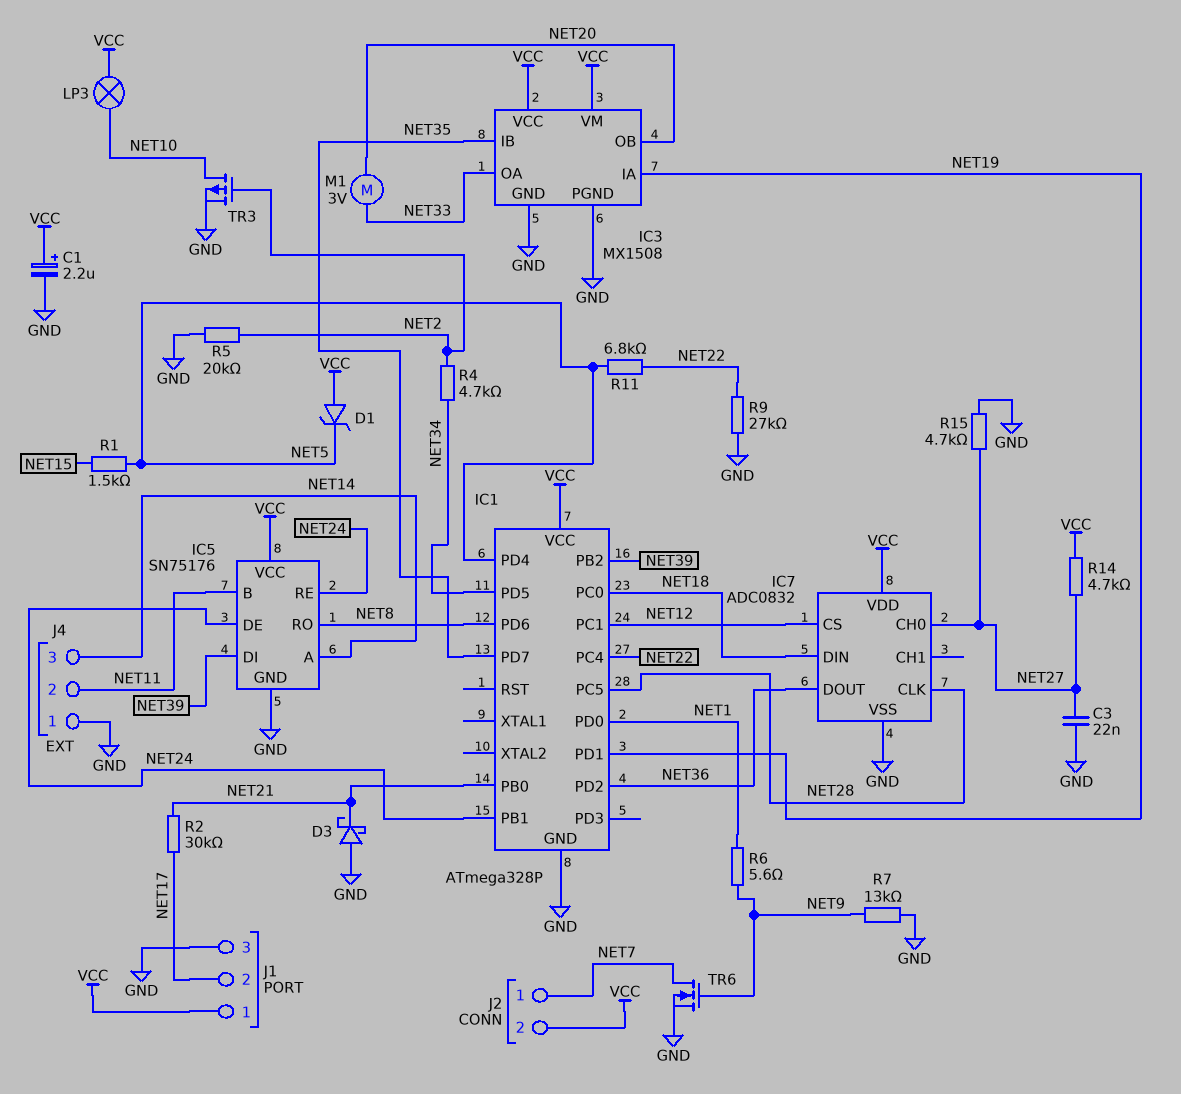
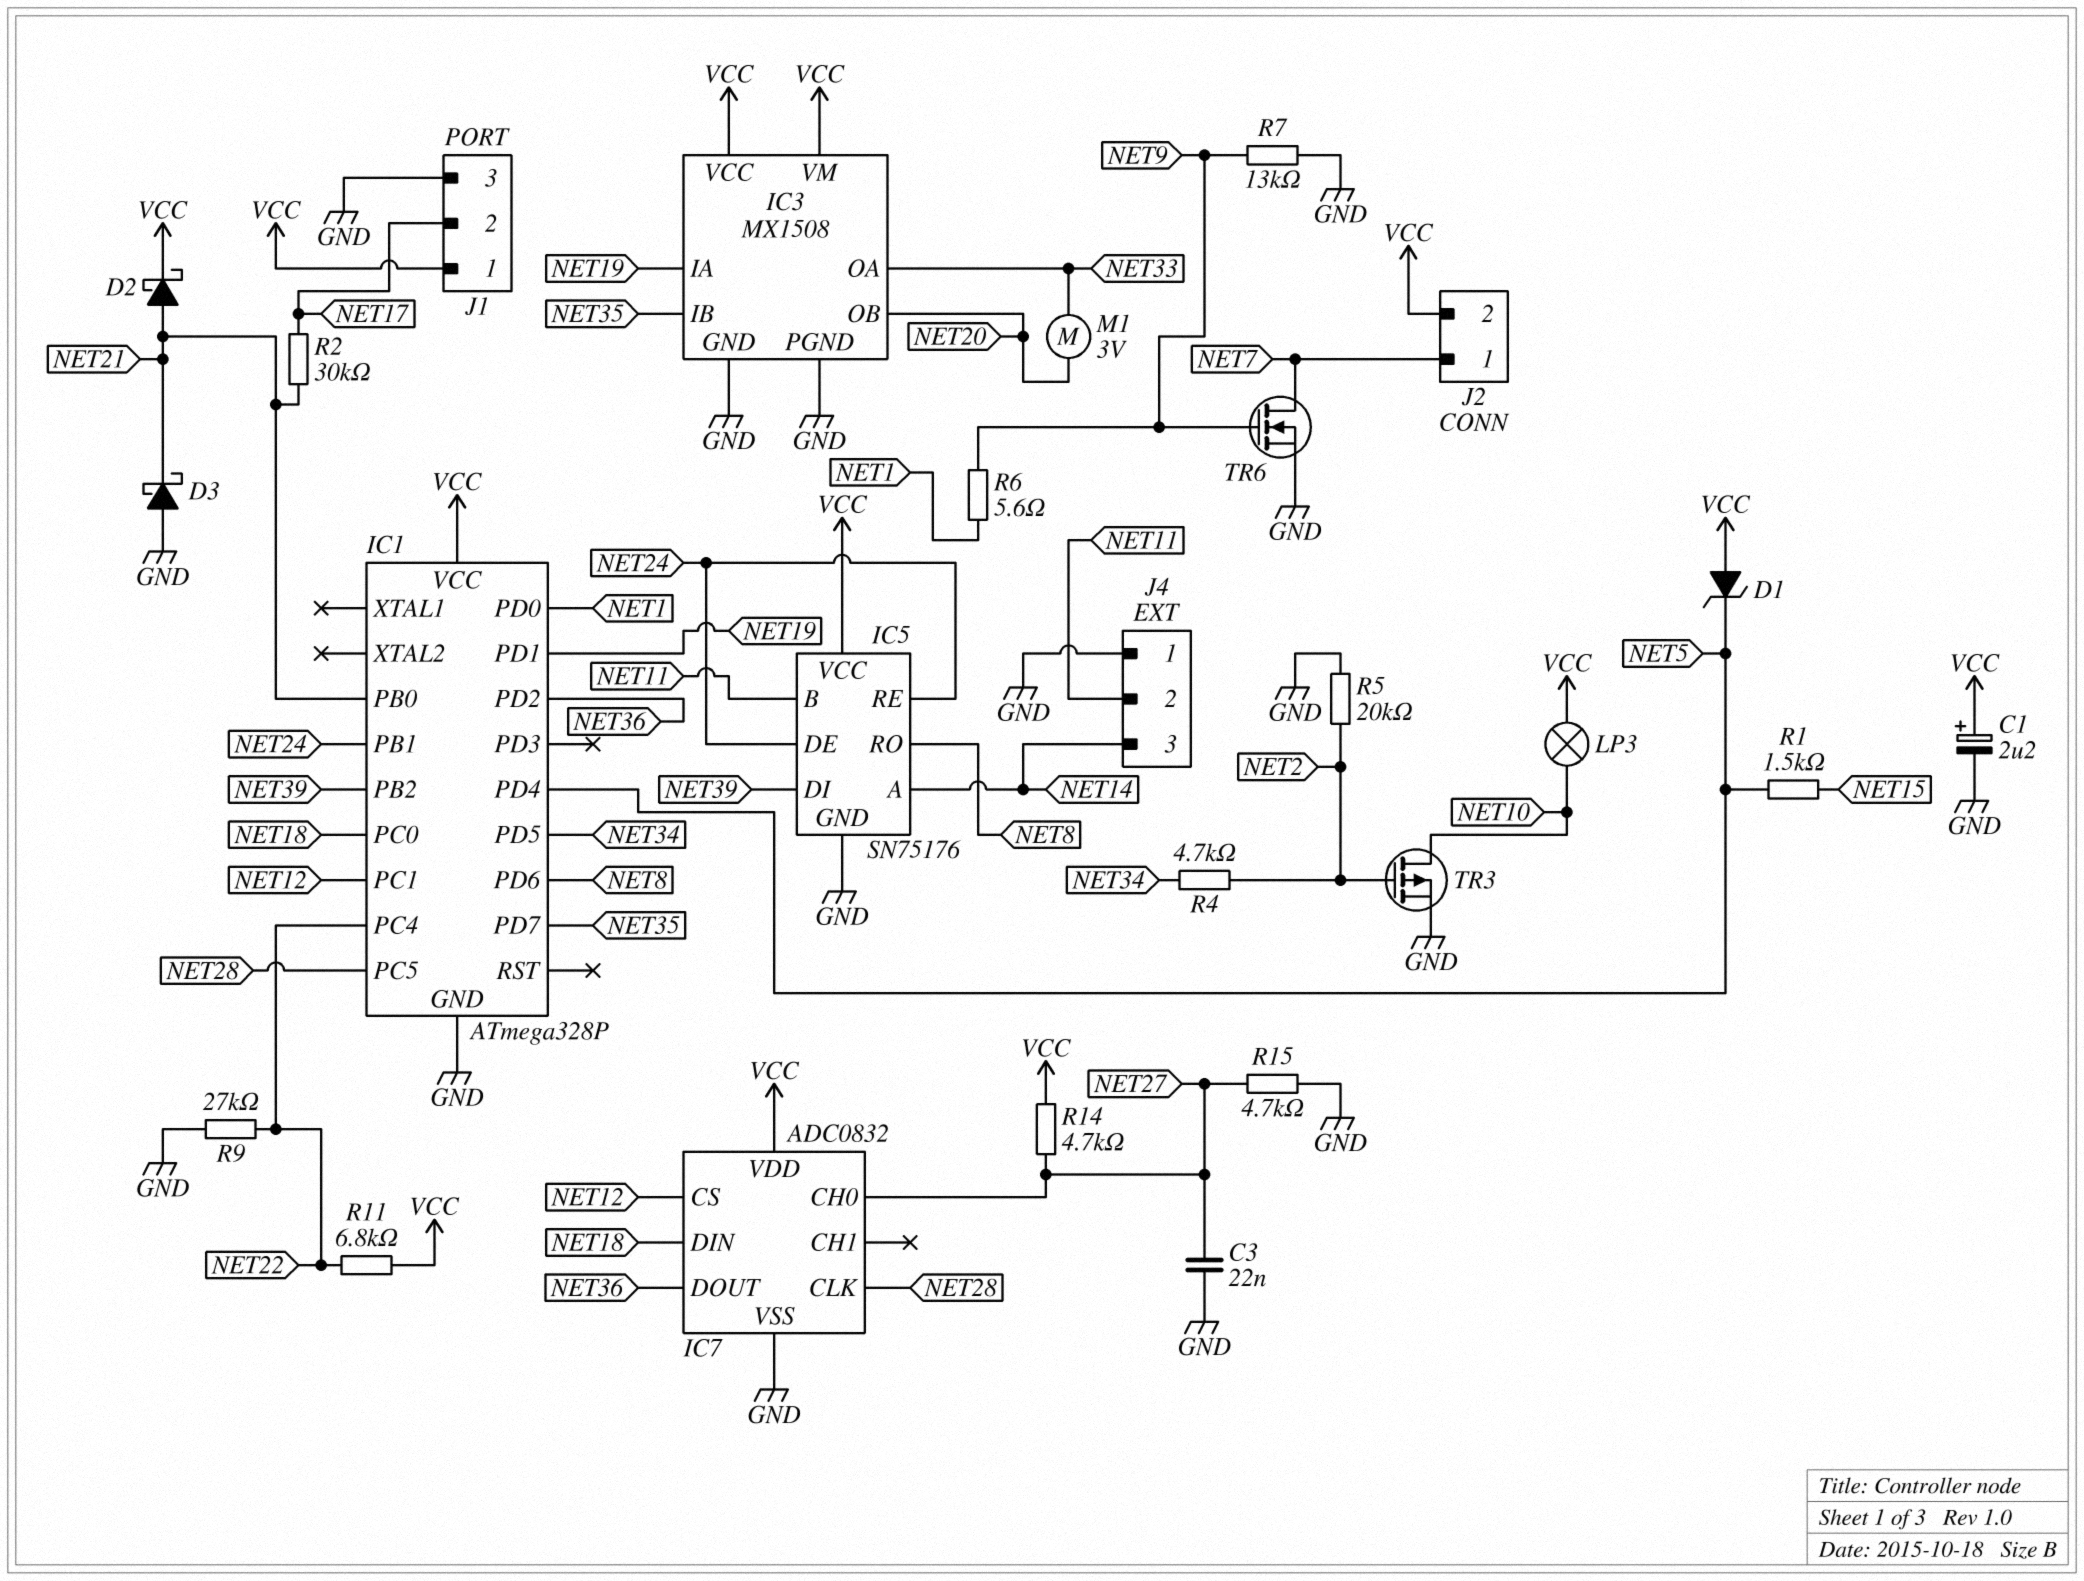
D2: none -> schottky (A NET21, K VCC)
R11: 6.8k (NET5, NET22) -> 6.8k (NET22, VCC)

